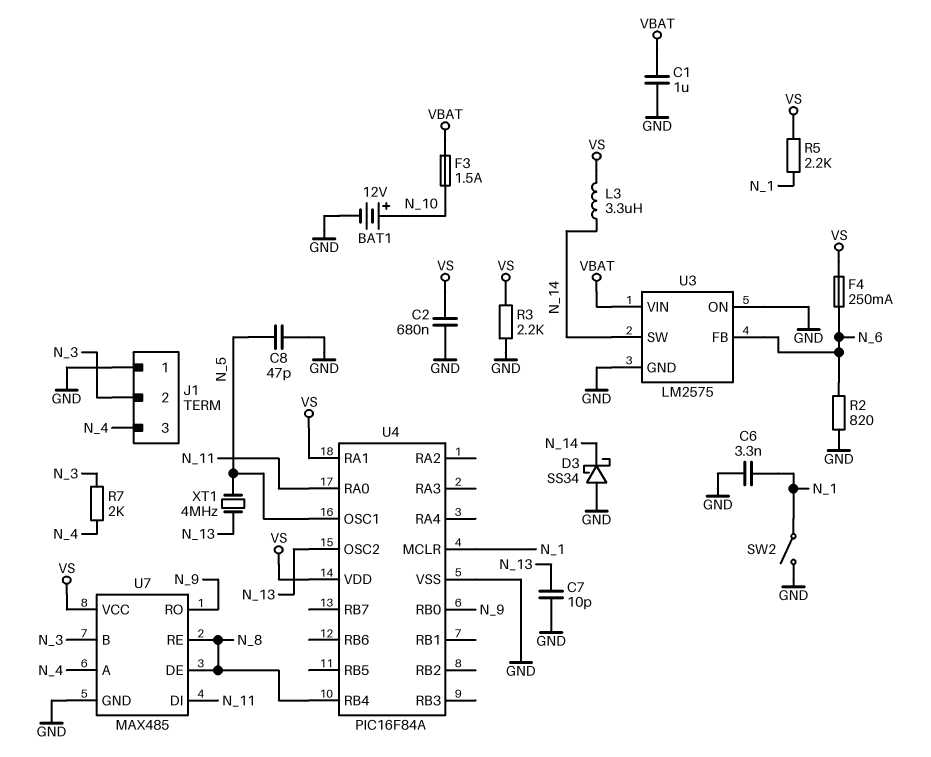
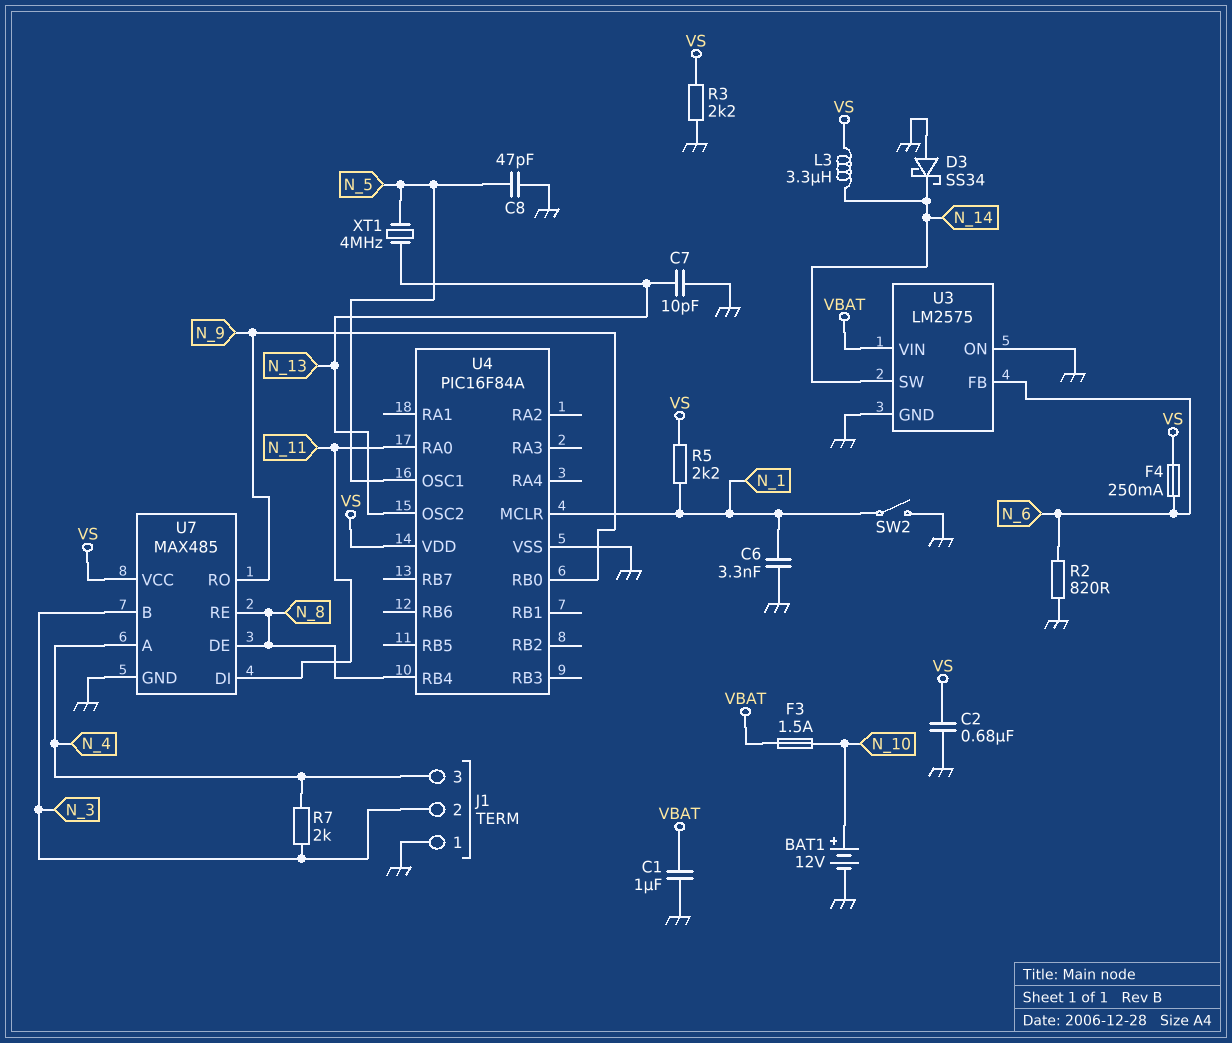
U4 pin RA1: VS -> none

